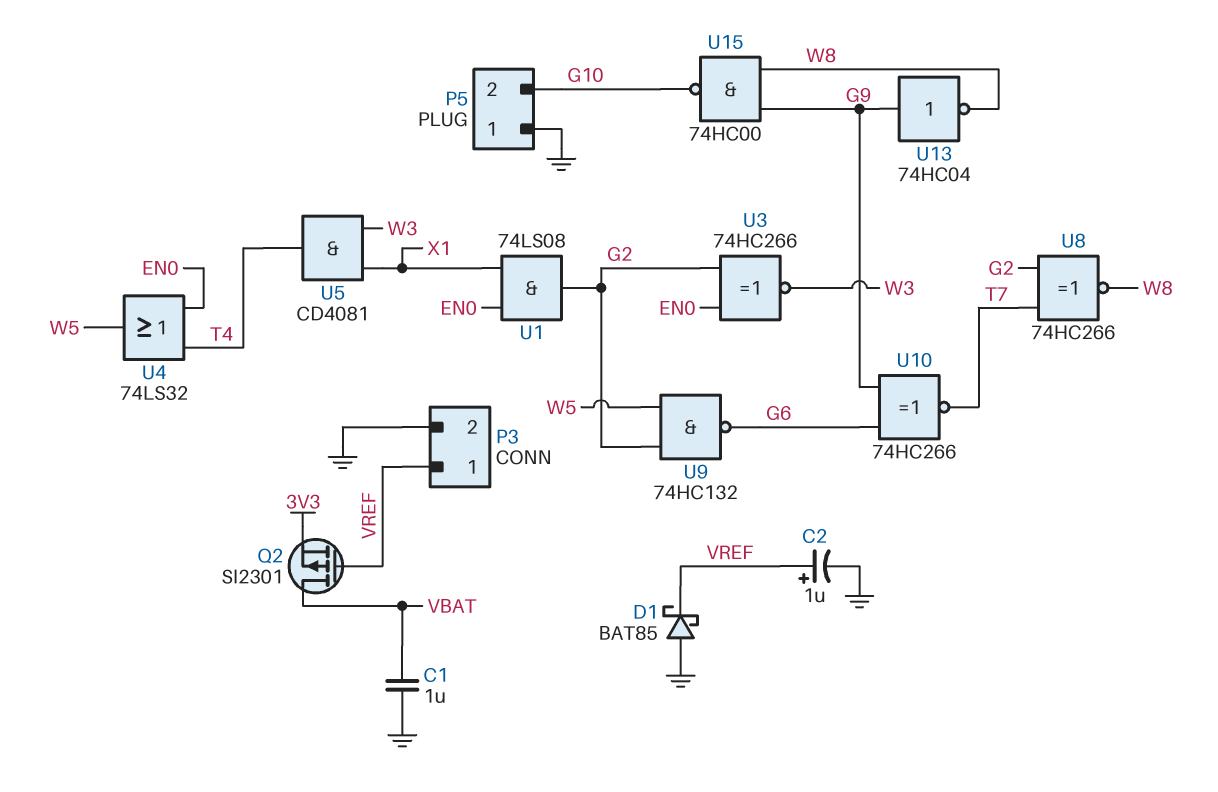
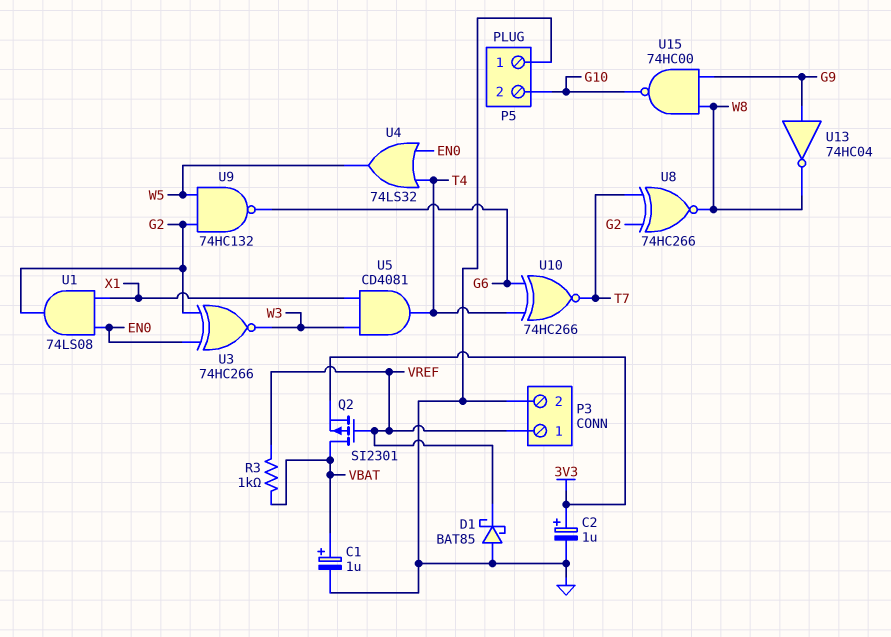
C1: 1uF (GND, VBAT) -> 1uF (plus VBAT, minus GND)
C2: 1uF (plus VREF, minus GND) -> 1uF (plus 3V3, minus GND)
R3: none -> 1k (VBAT, VREF)
U10: XNOR 74HC266 (in G6, in G9, out T7) -> XNOR 74HC266 (in G6, in T4, out T7)

